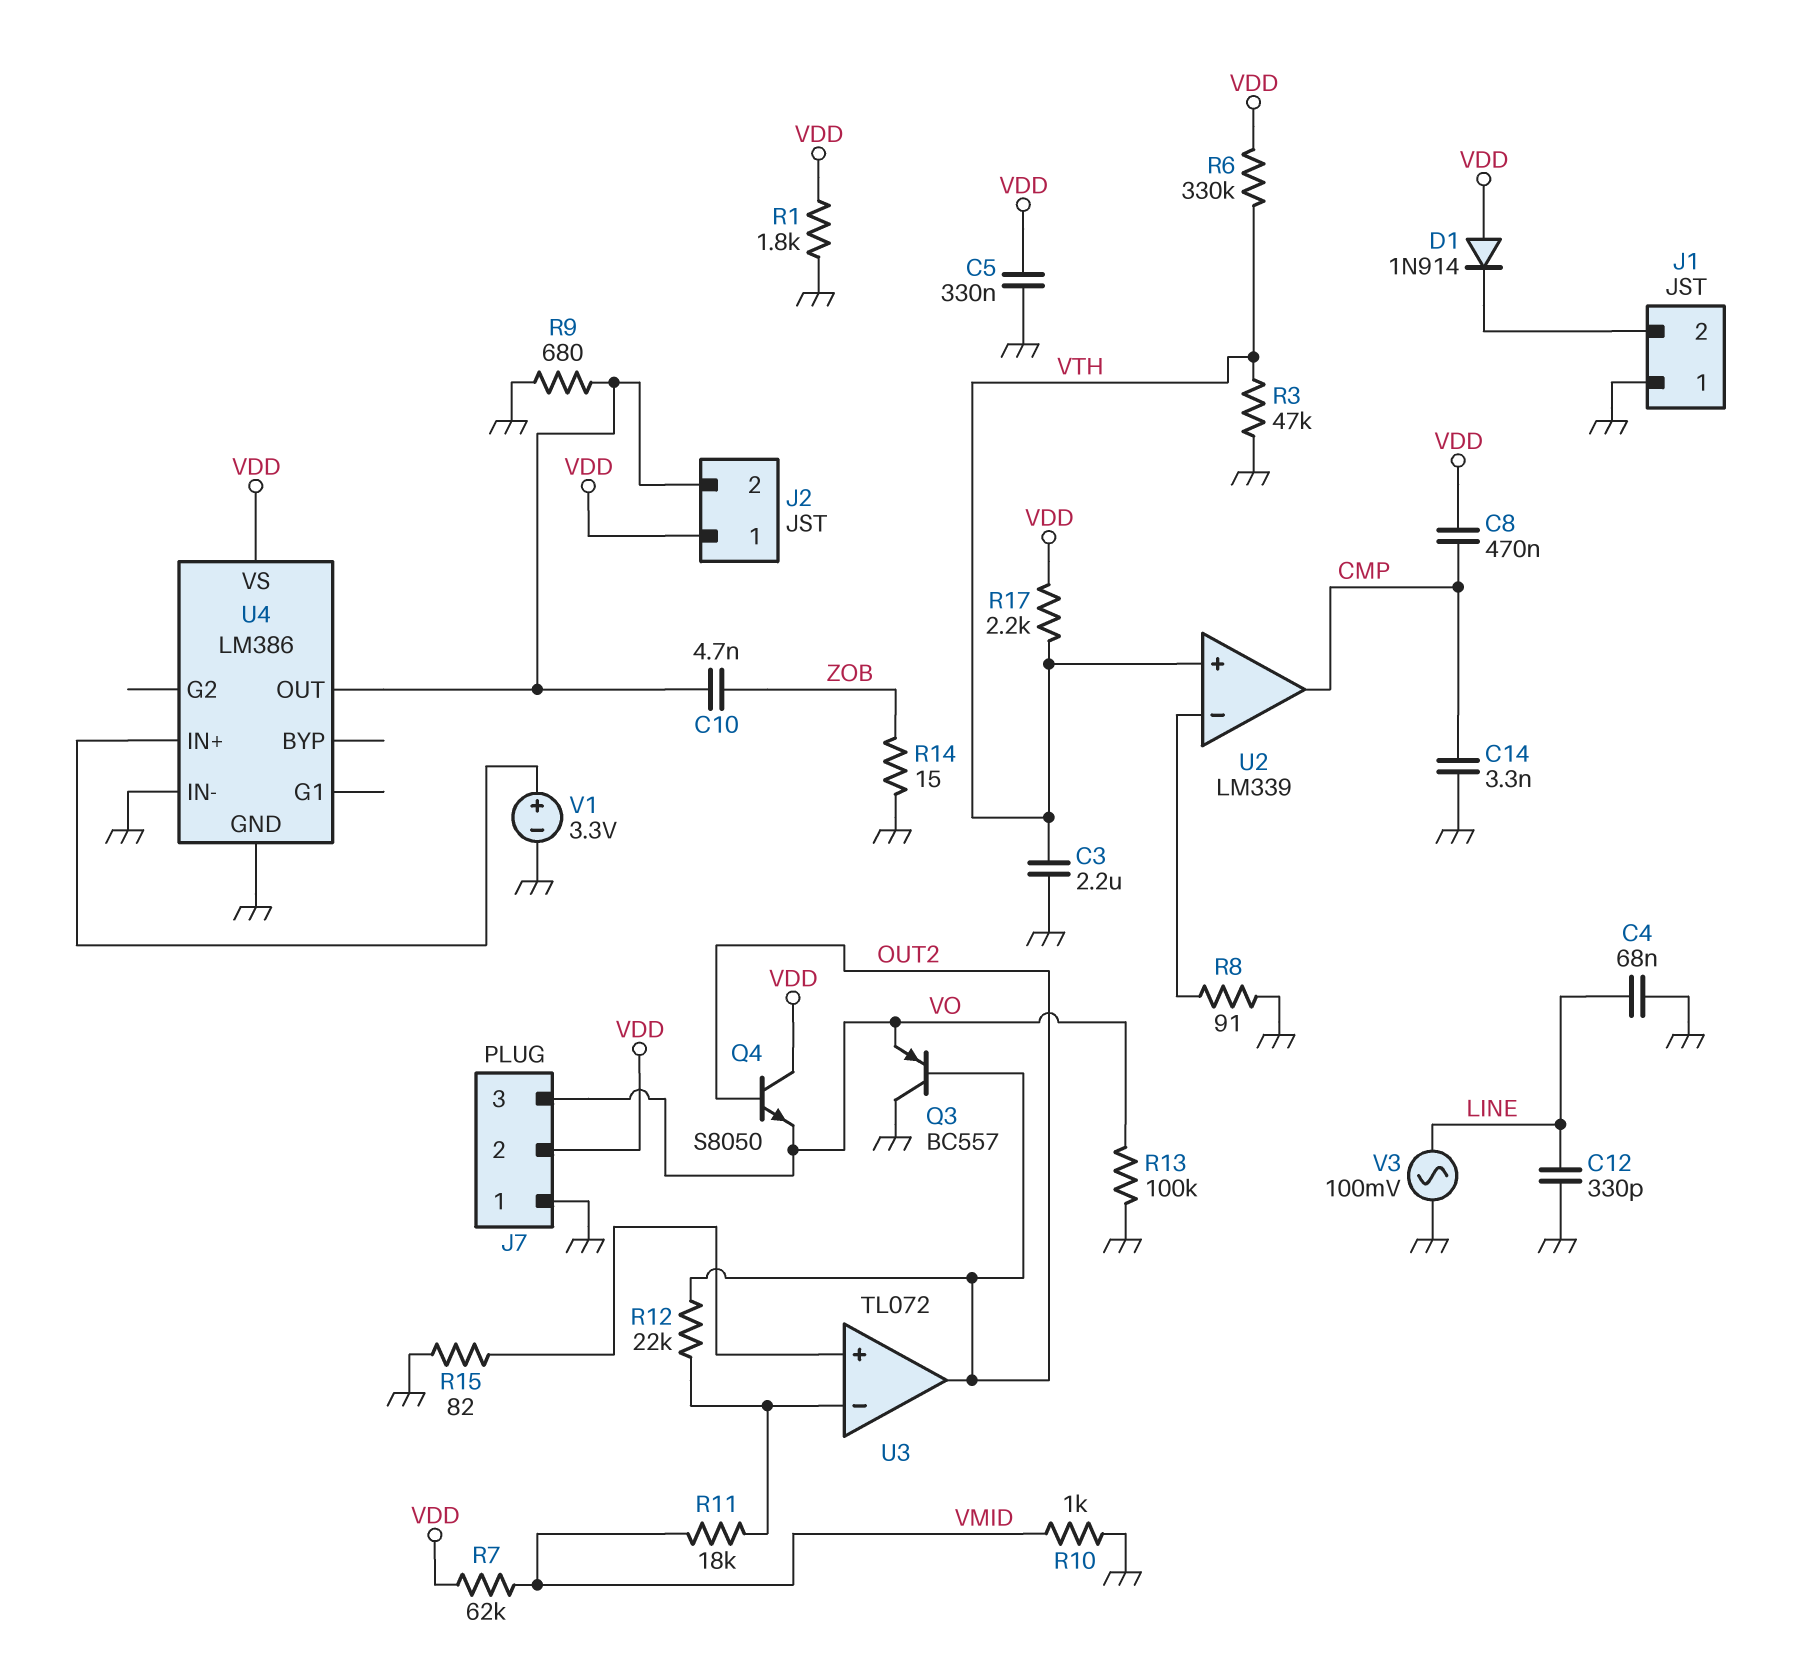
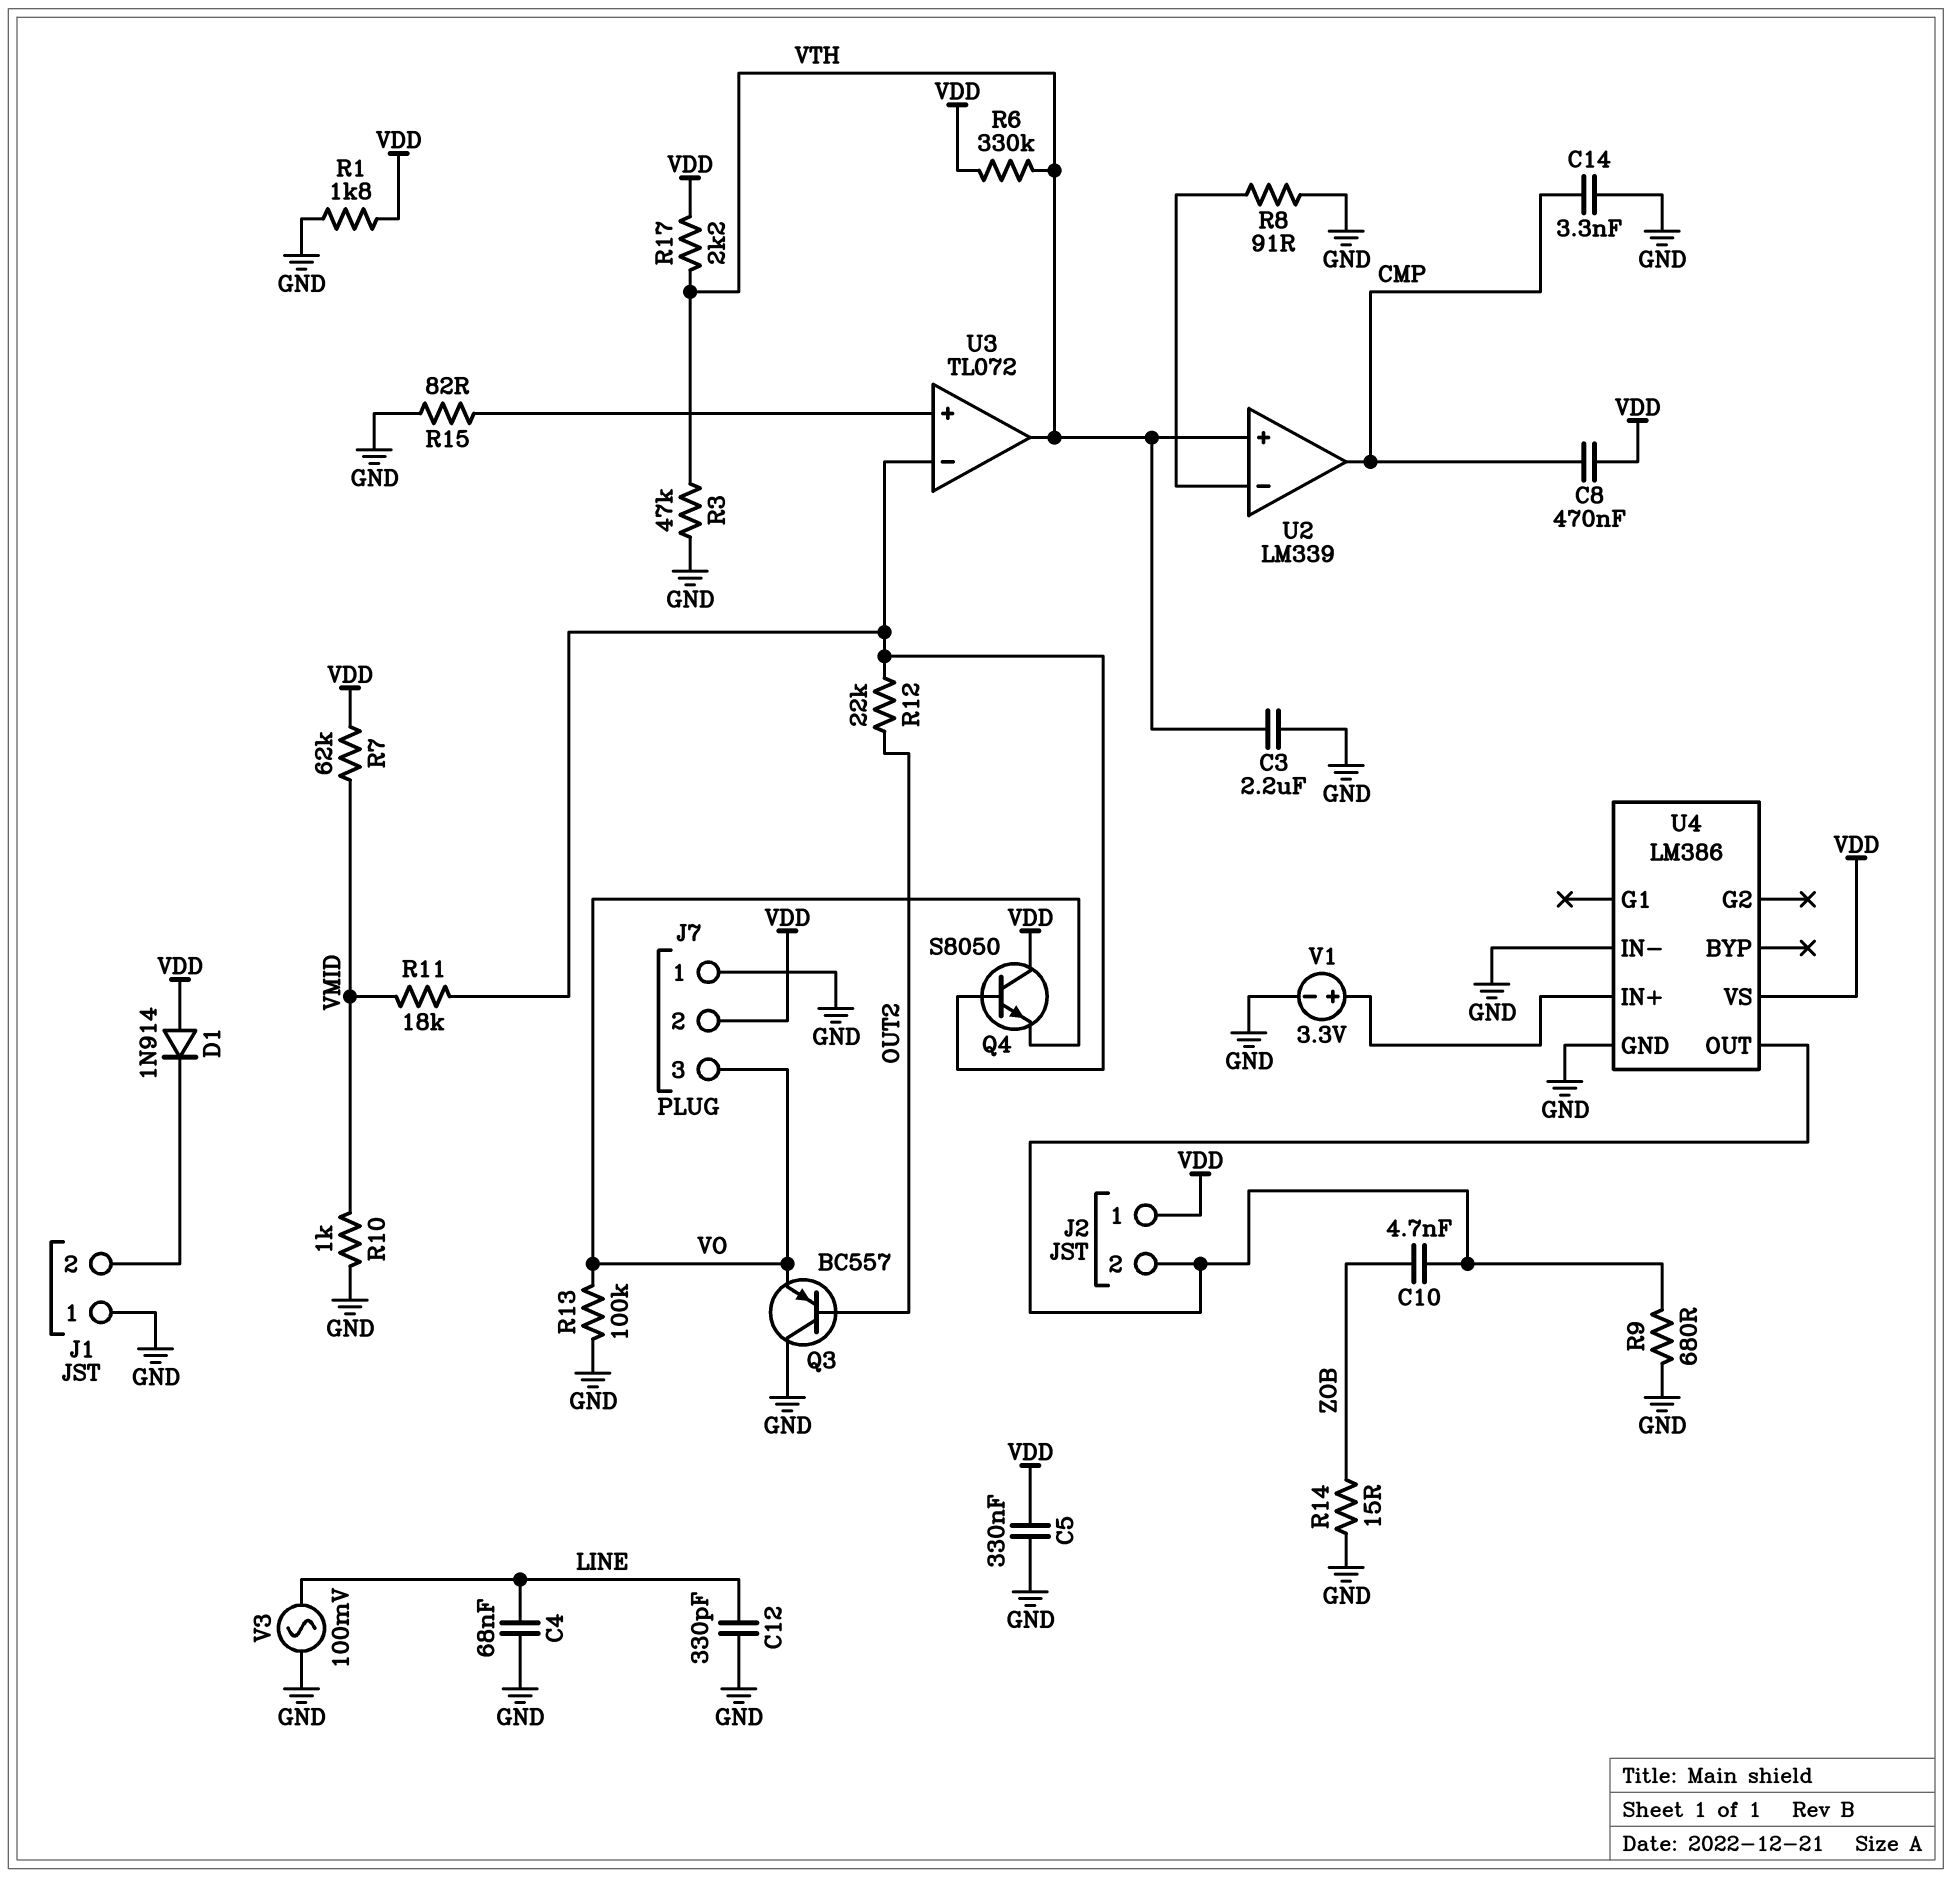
Q4: NPN S8050 (B OUT2, C VDD, E VO) -> NPN S8050 (B U3/in-, C VDD, E VO)
U3 pin out: OUT2 -> VTH

